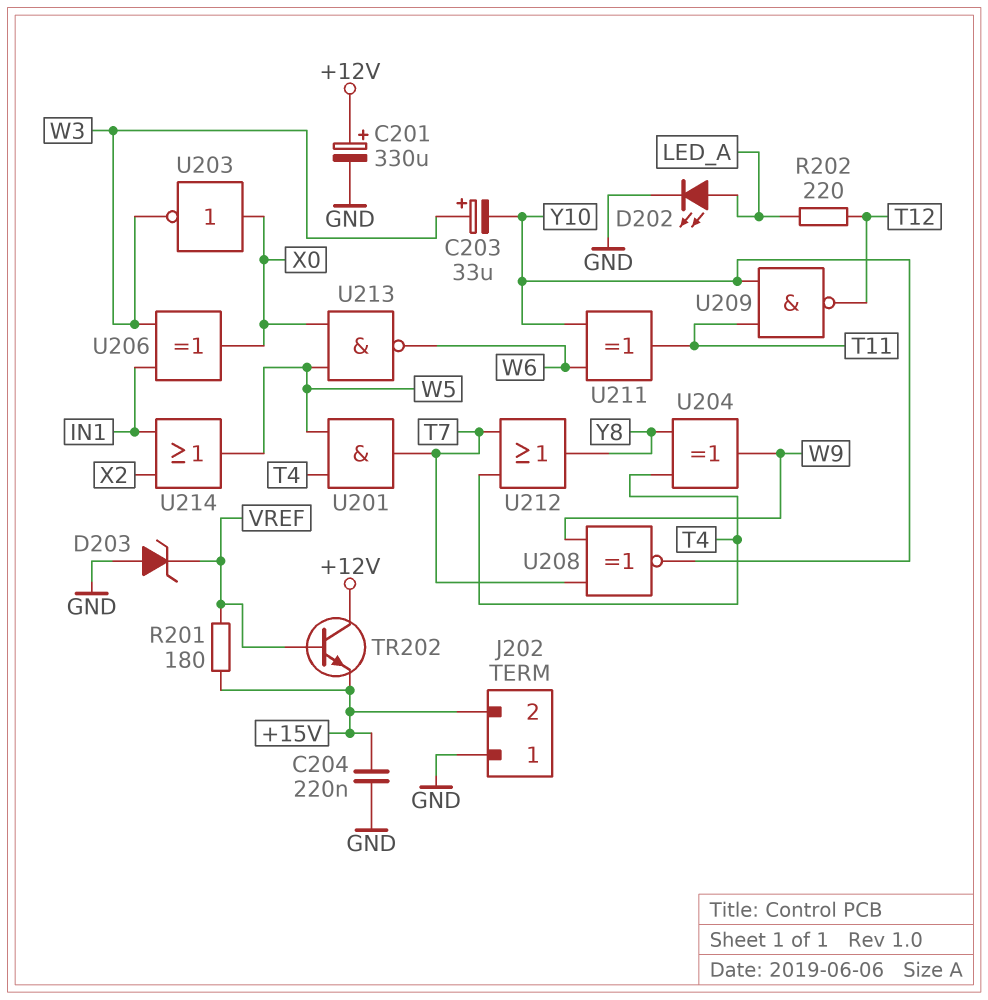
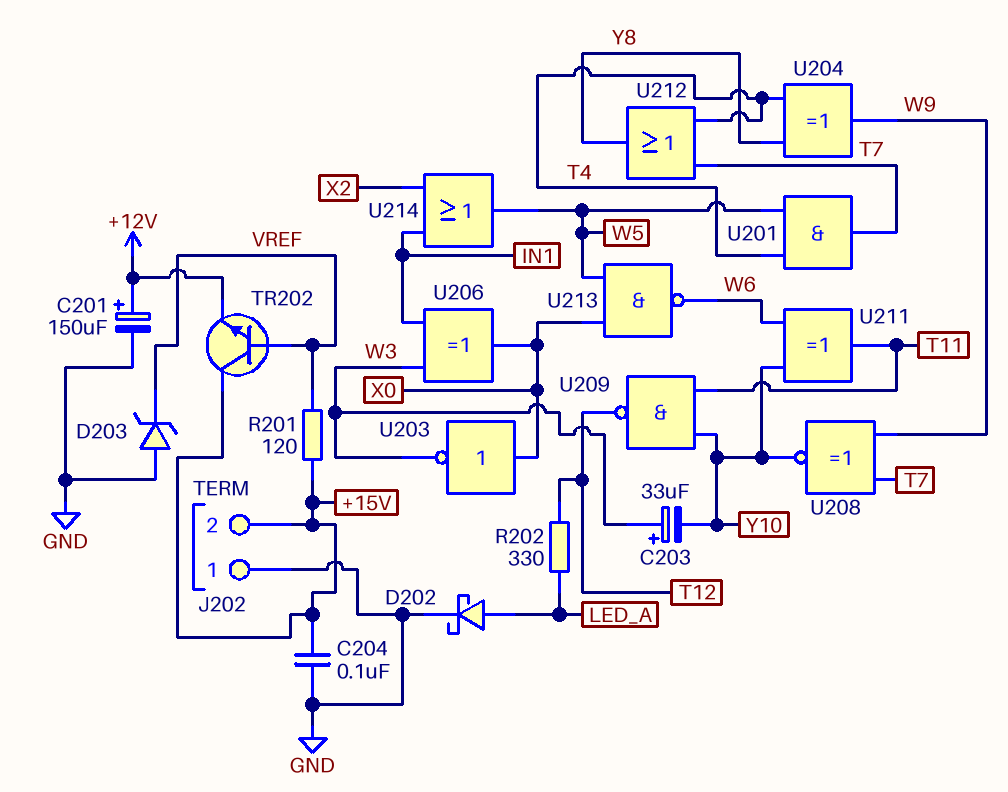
C201: 330uF (plus +12V, minus GND) -> 150uF (plus +12V, minus GND)
C204: 220nF (+15V, GND) -> 100nF (+15V, GND)
D202: LED (A LED_A, K GND) -> schottky (A LED_A, K GND)
R201: 180 (+15V, VREF) -> 120 (+15V, VREF)
R202: 220 (LED_A, T12) -> 330 (LED_A, T12)
TR202: NPN (B VREF, C +12V, E +15V) -> NPN (B VREF, C +15V, E +12V)

